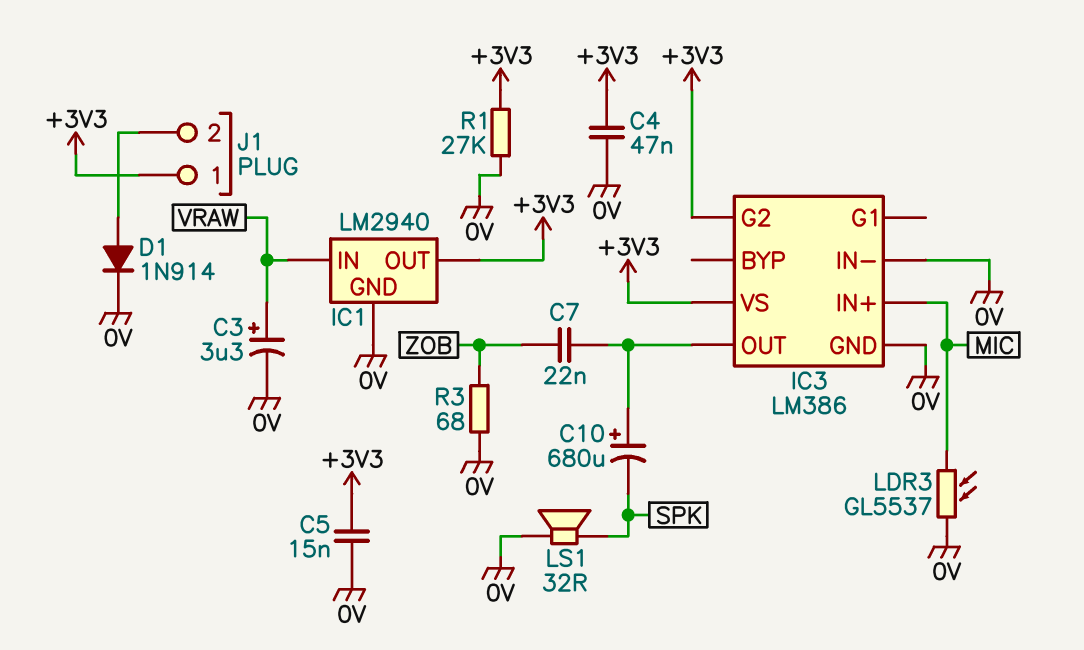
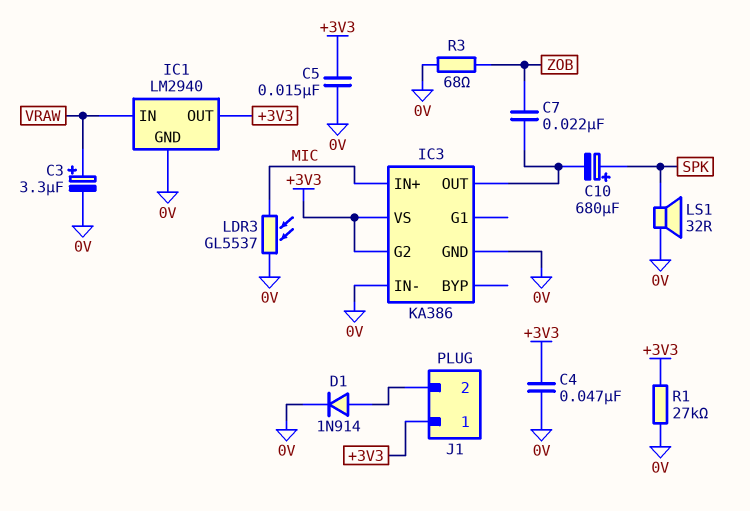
C10: 680uF (plus IC3/OUT, minus SPK) -> 680uF (plus SPK, minus IC3/OUT)
IC3: LM386 -> KA386

